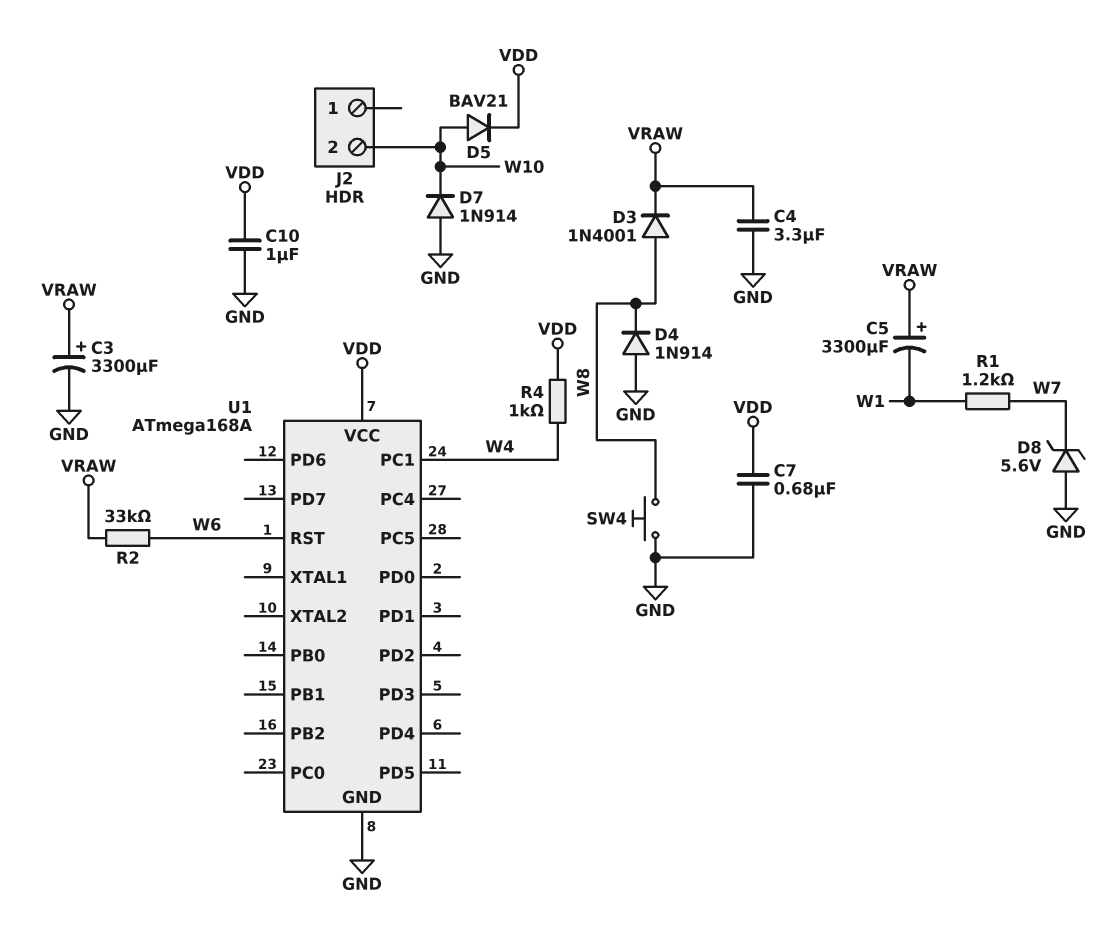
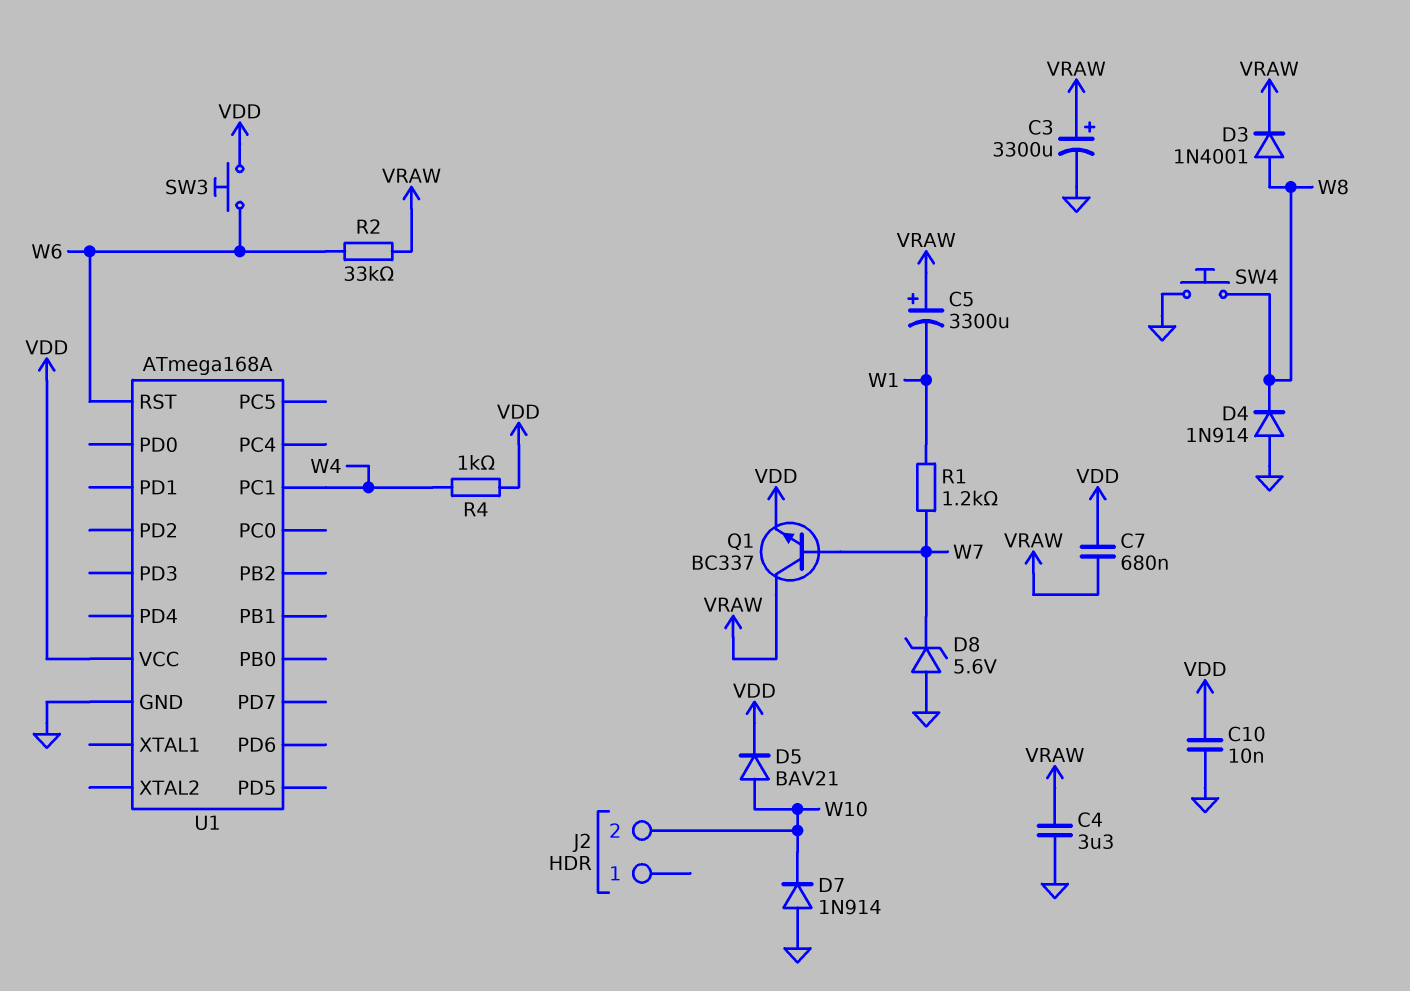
C7: 680nF (GND, VDD) -> 680nF (VDD, VRAW)
C10: 1uF (GND, VDD) -> 10nF (GND, VDD)
Q1: none -> NPN BC337 (B W7, C VRAW, E VDD)
SW3: none -> button (VDD, W6)

